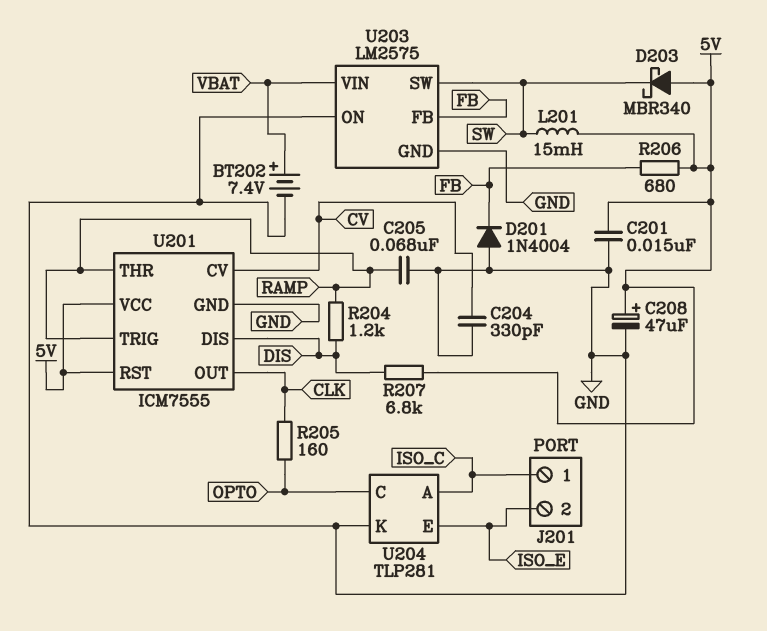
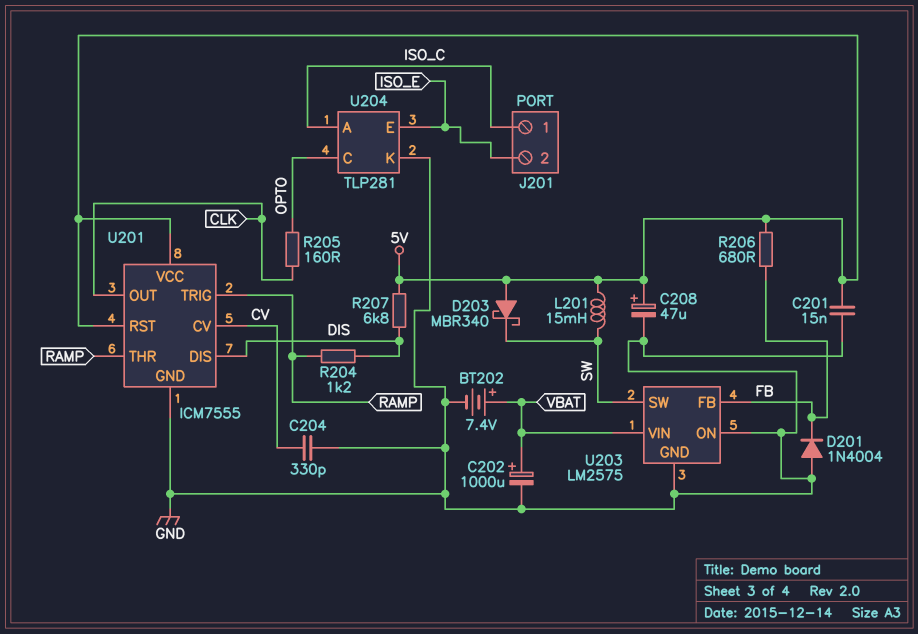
C202: none -> 1000uF (plus VBAT, minus GND)
C205: 68nF (GND, RAMP) -> none

